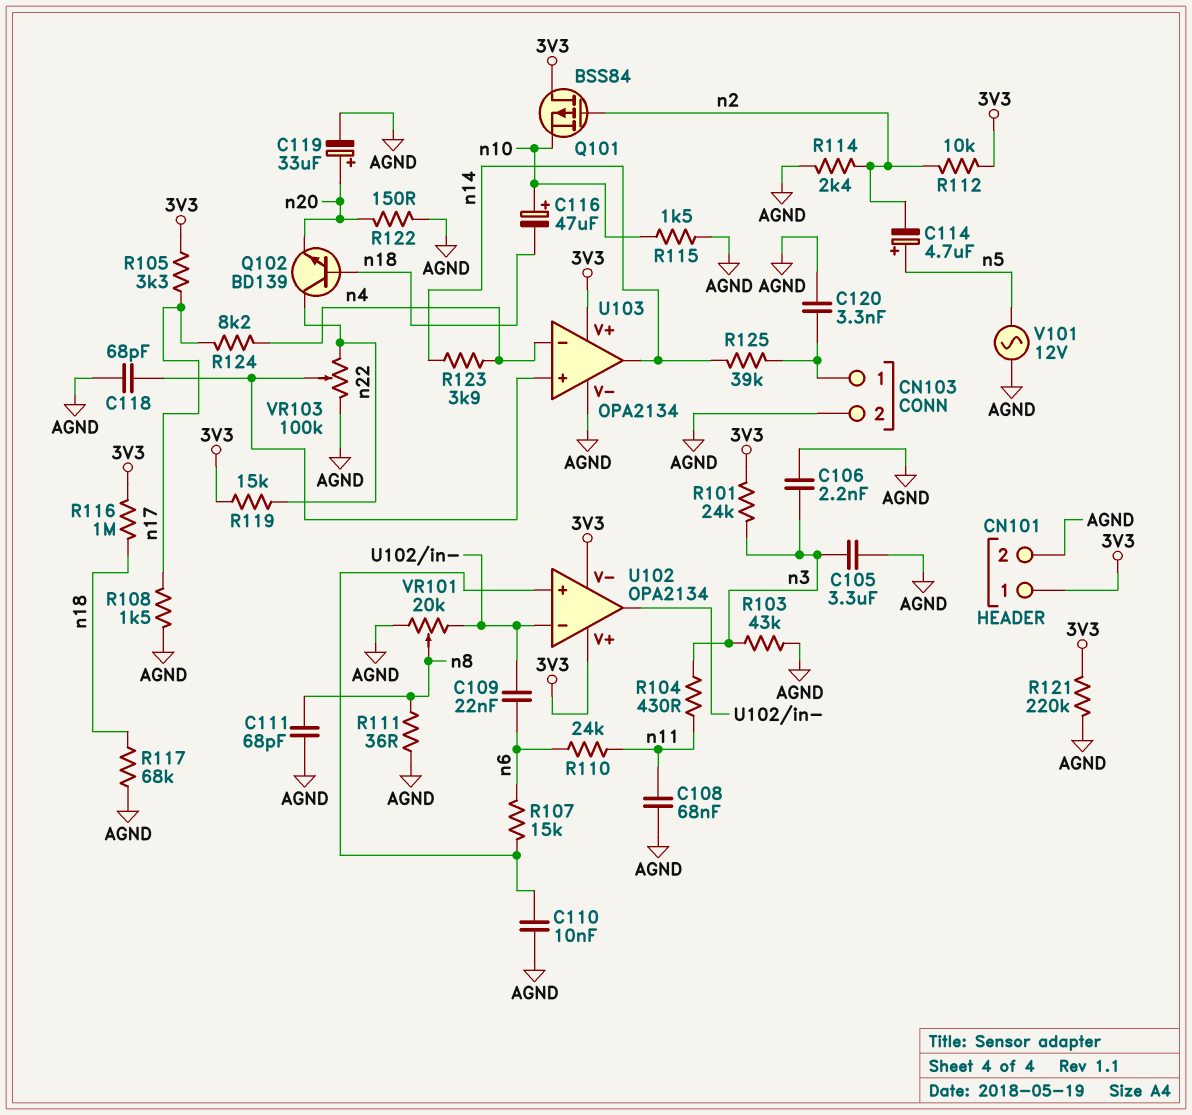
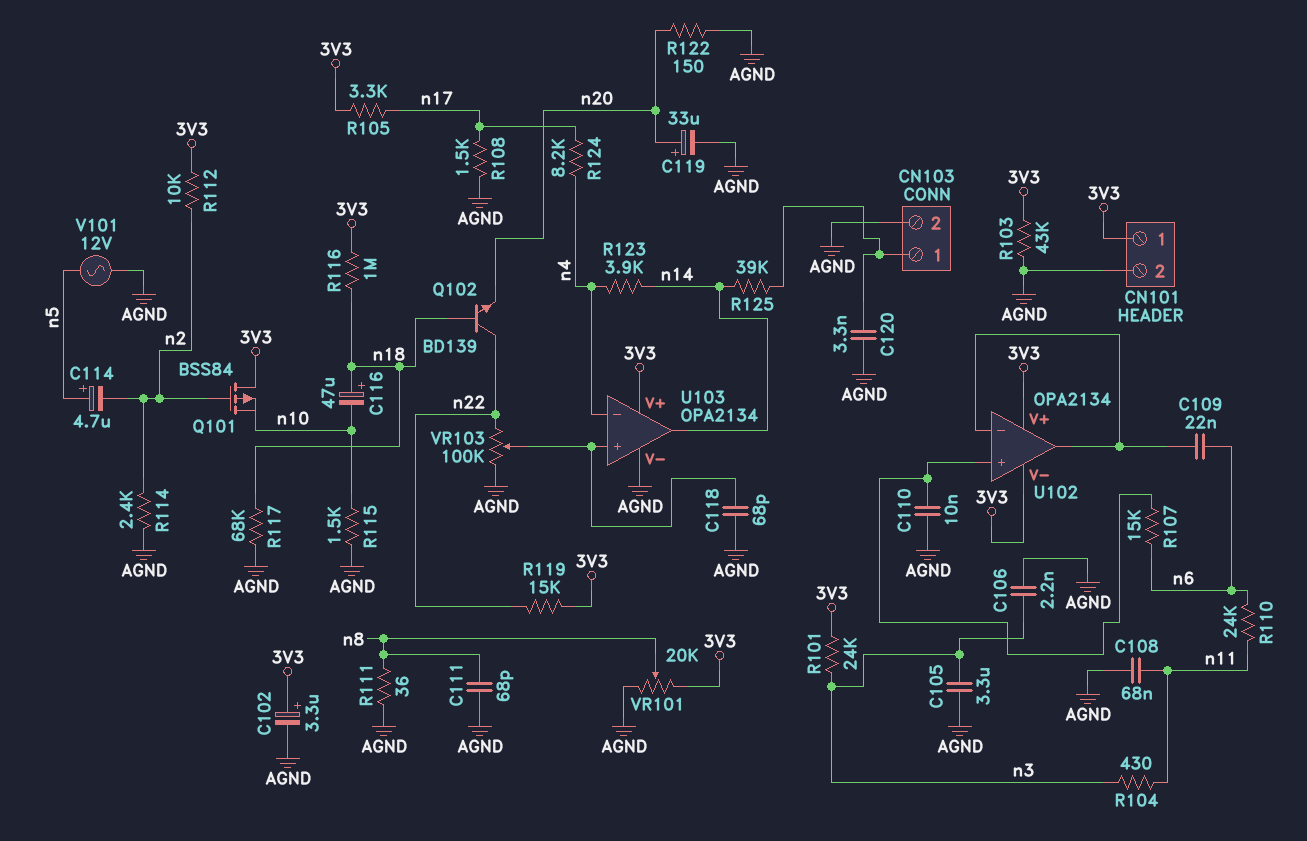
C102: none -> 3.3uF (plus 3V3, minus AGND)
C116: 47uF (plus n10, minus n18) -> 47uF (plus n18, minus n10)
R103: 43k (AGND, n3) -> 43k (3V3, AGND)
R121: 220k (3V3, AGND) -> none
VR101: 20k (AGND, U102/in-, wiper n8) -> 20k (3V3, AGND, wiper n8)

